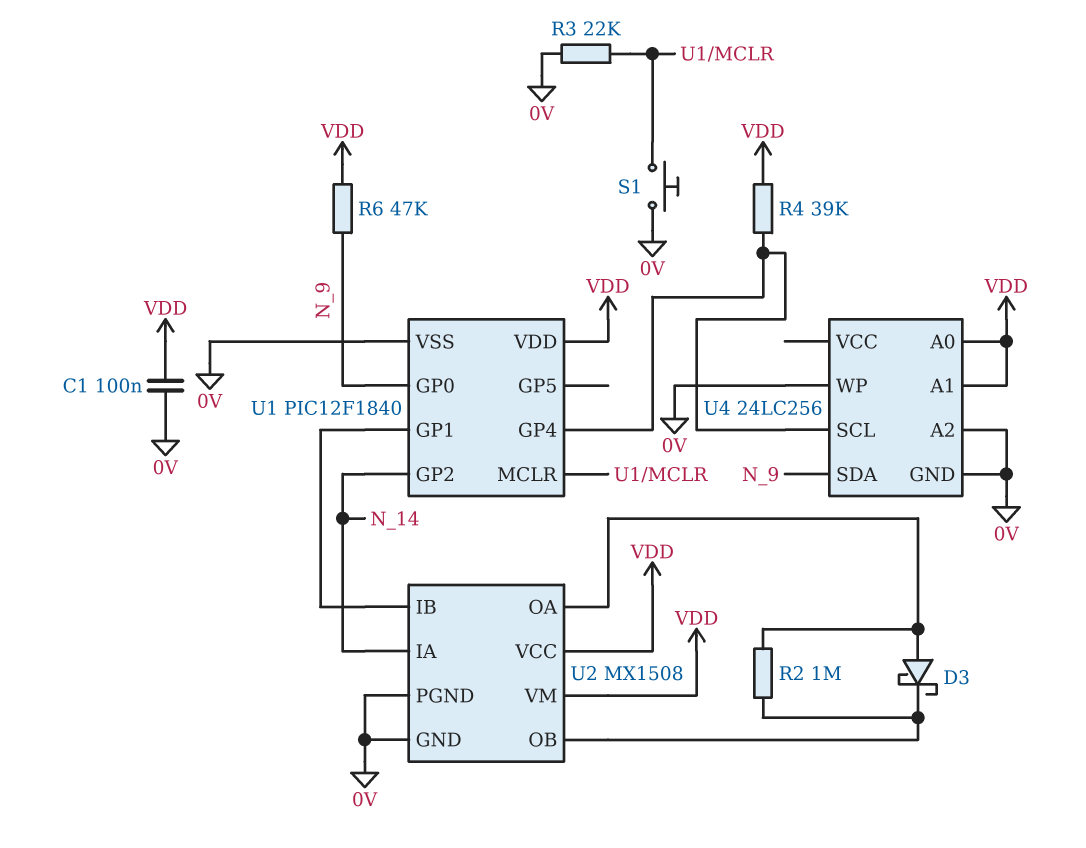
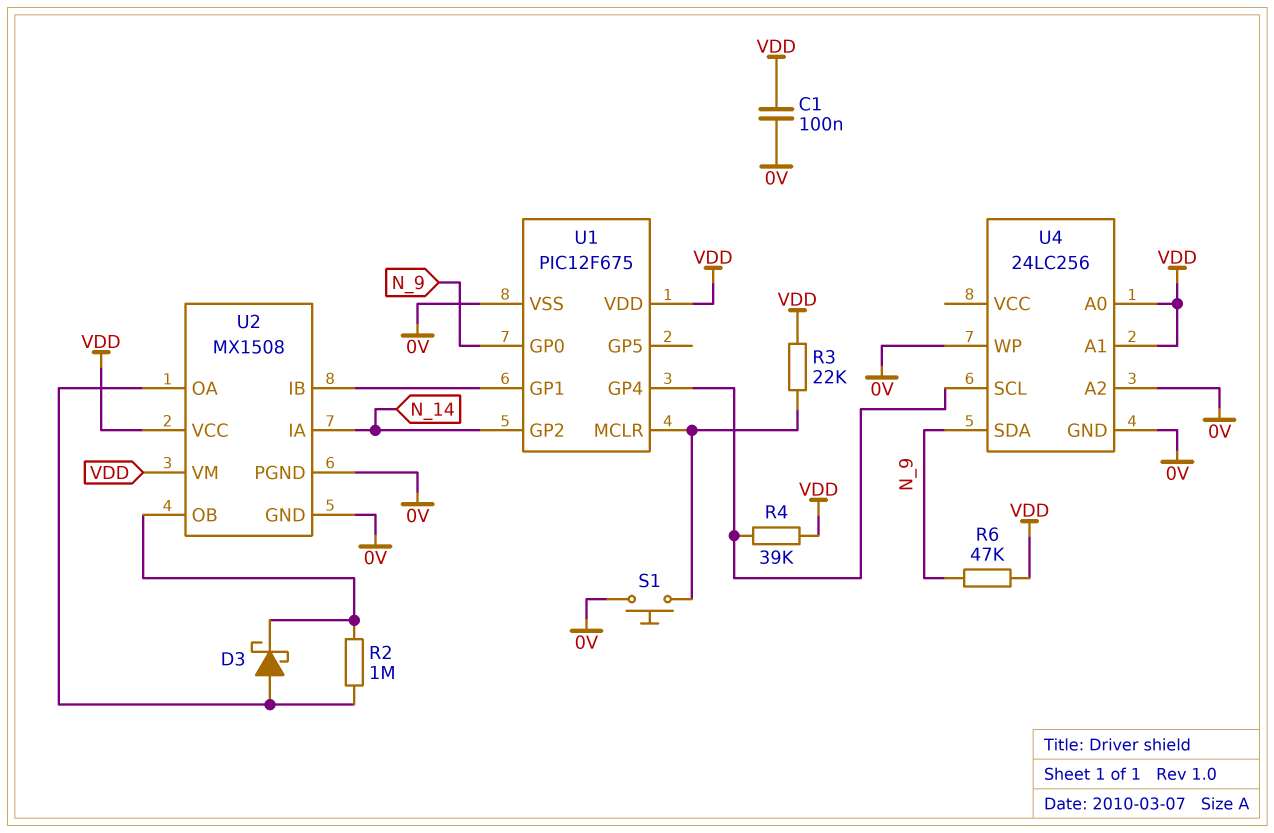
R3: 22k (0V, U1/MCLR) -> 22k (U1/MCLR, VDD)
U1: PIC12F1840 -> PIC12F675

